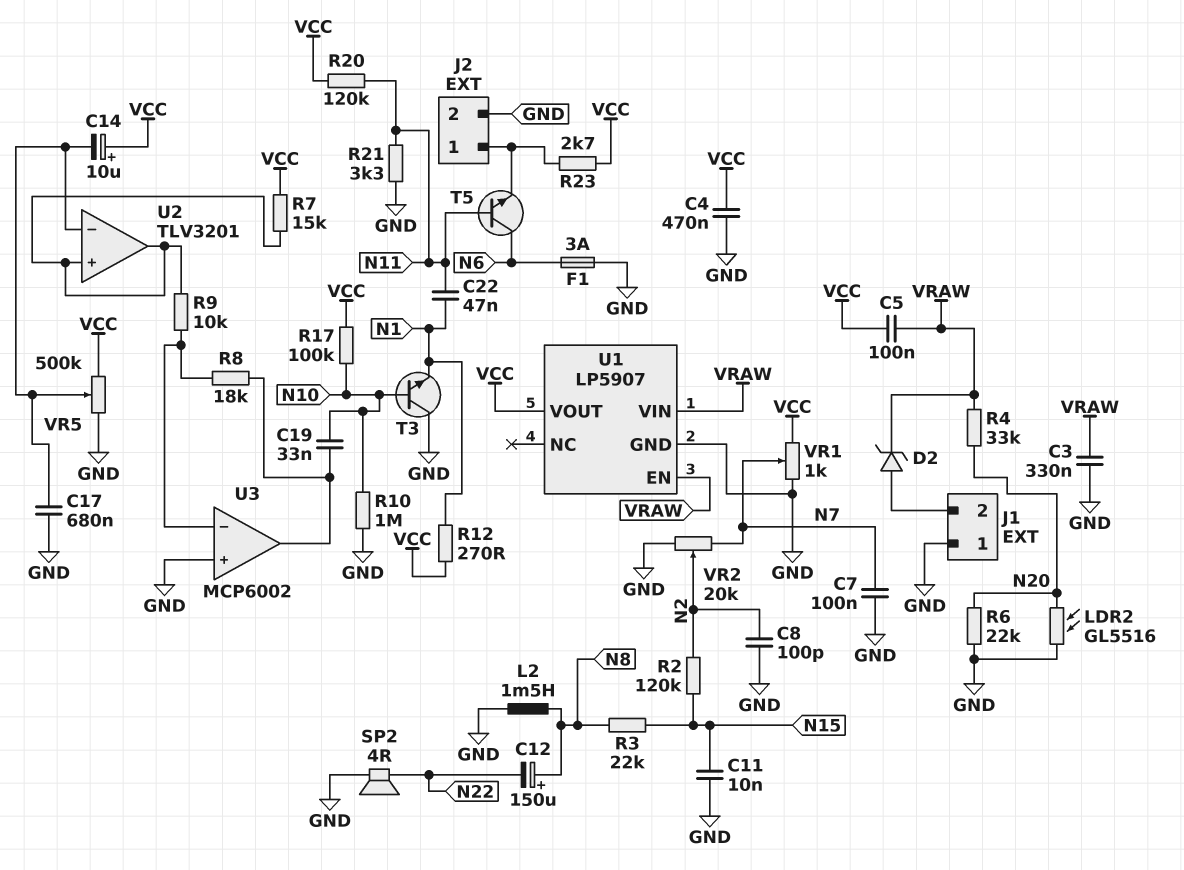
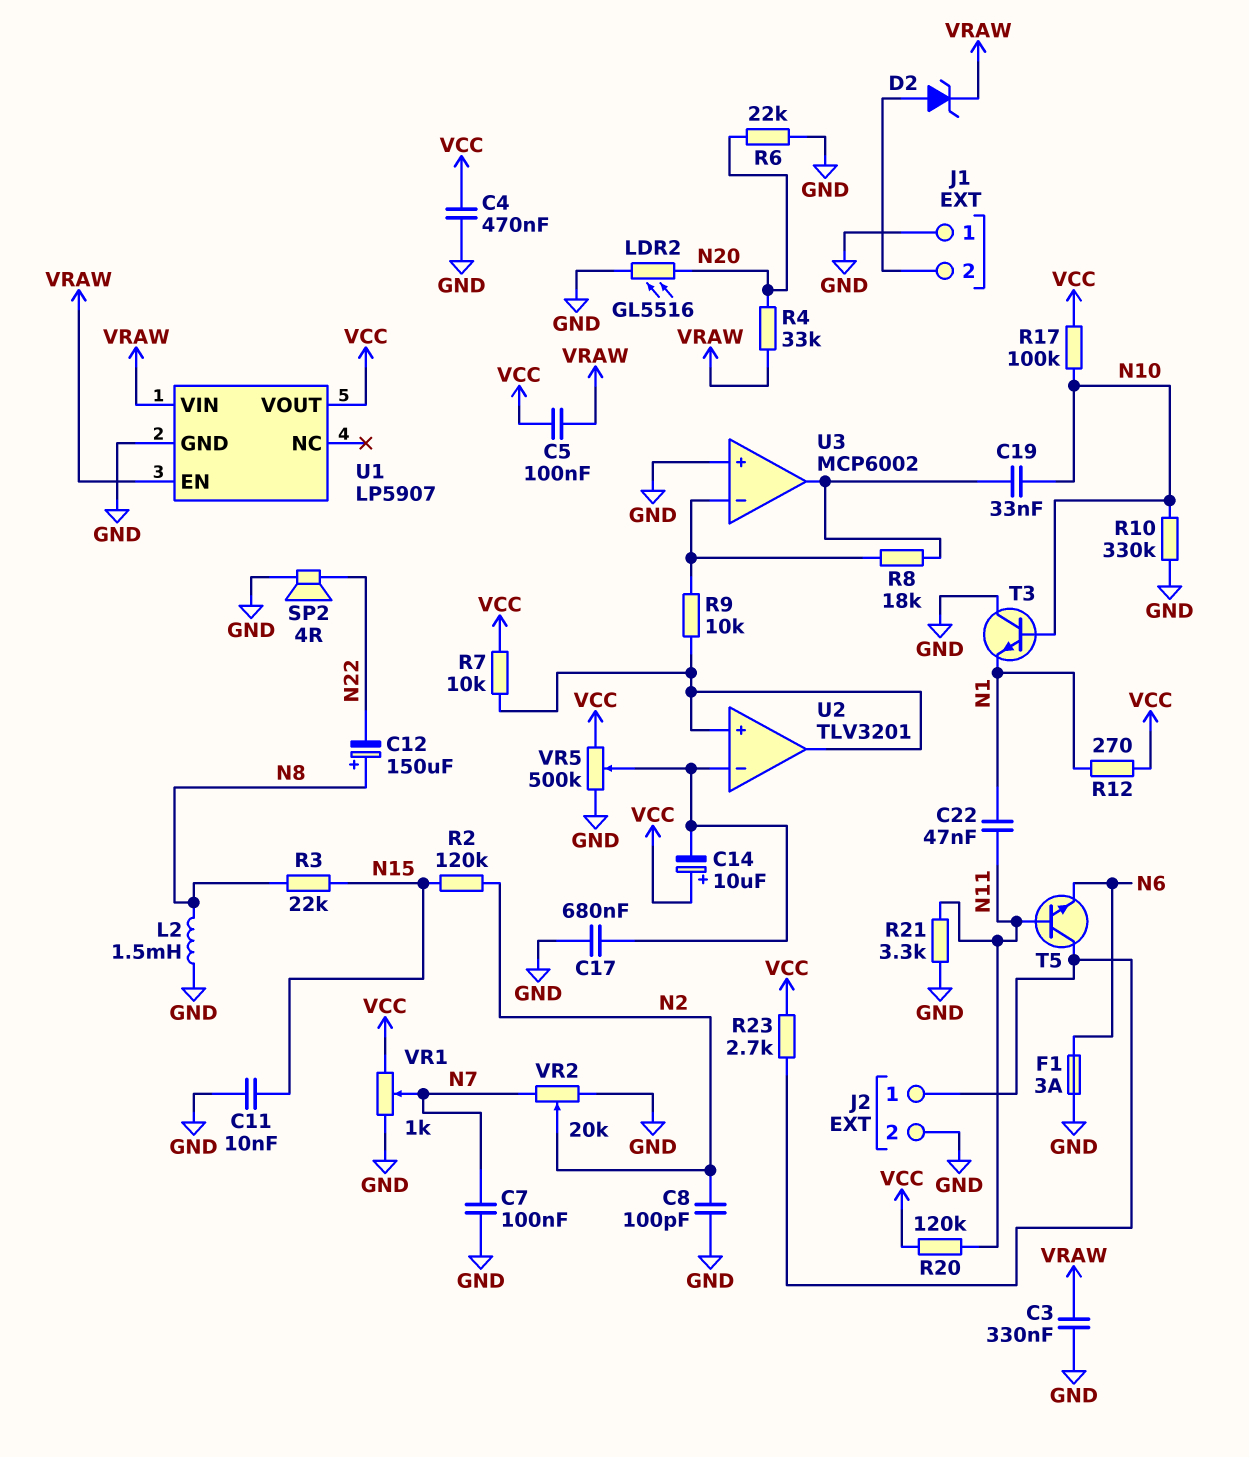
R7: 15k (U2/in+, VCC) -> 10k (U2/in+, VCC)
R10: 1M (GND, N10) -> 330k (GND, N10)
T5: NPN (B N11, C N6, E J2/1) -> NPN (B N11, C J2/1, E N6)

